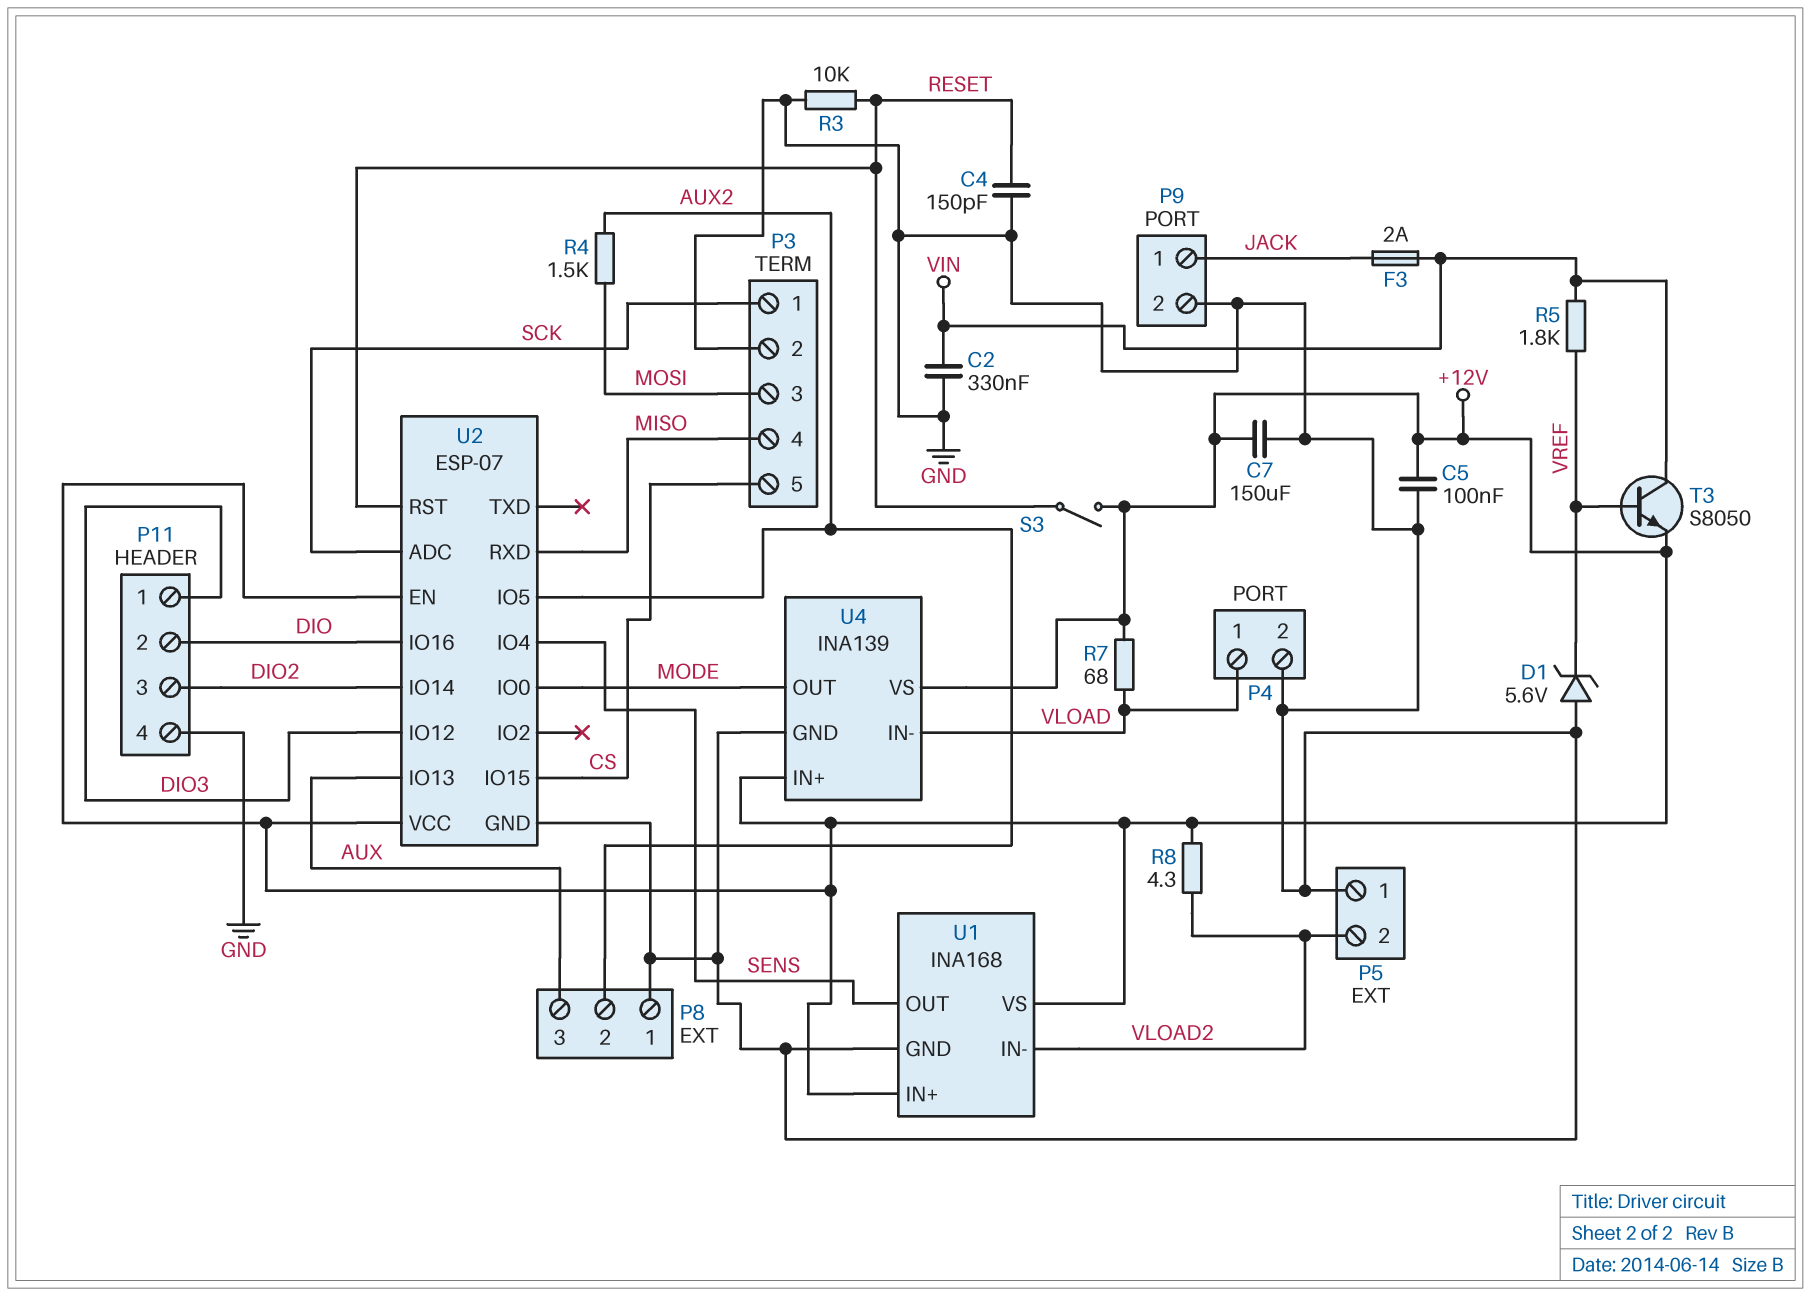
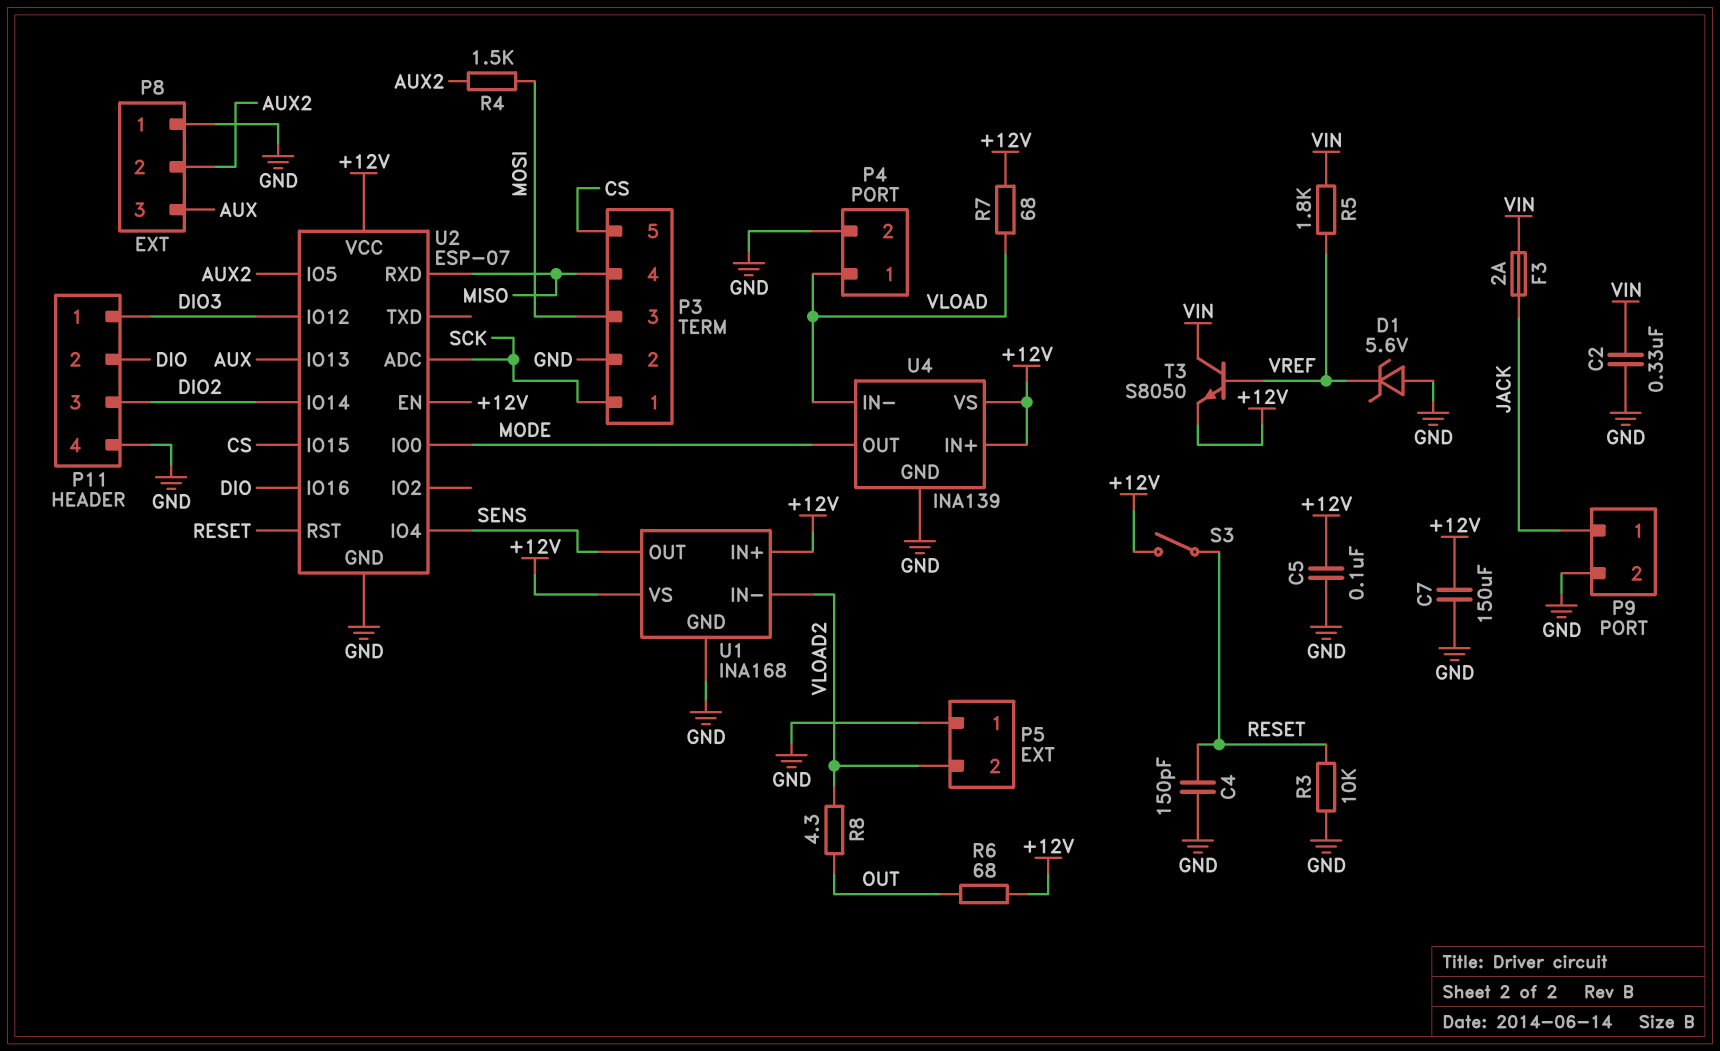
R6: none -> 68 (+12V, OUT)
R8: 4.3 (+12V, VLOAD2) -> 4.3 (OUT, VLOAD2)

